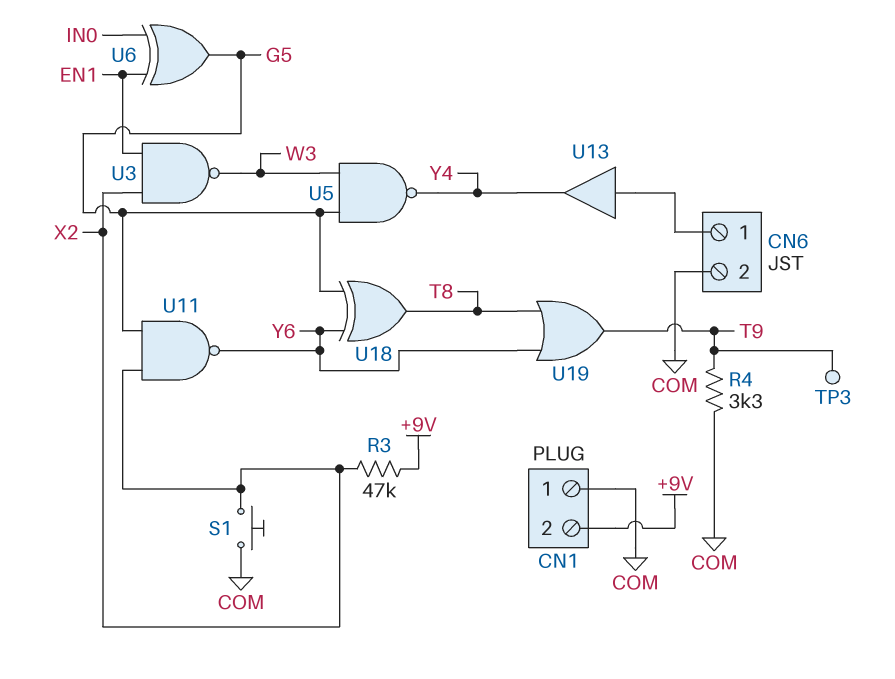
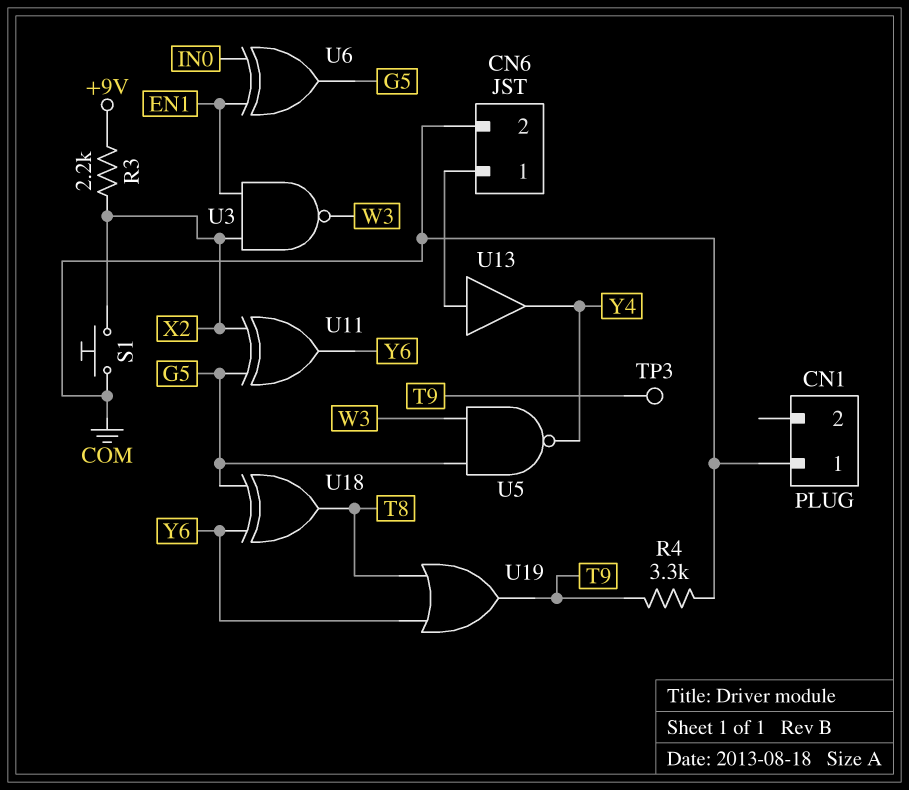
CN1 pin 2: +9V -> none
R3: 47k (+9V, X2) -> 2.2k (+9V, X2)
U11: NAND (in G5, in X2, out Y6) -> XOR (in G5, in X2, out Y6)

